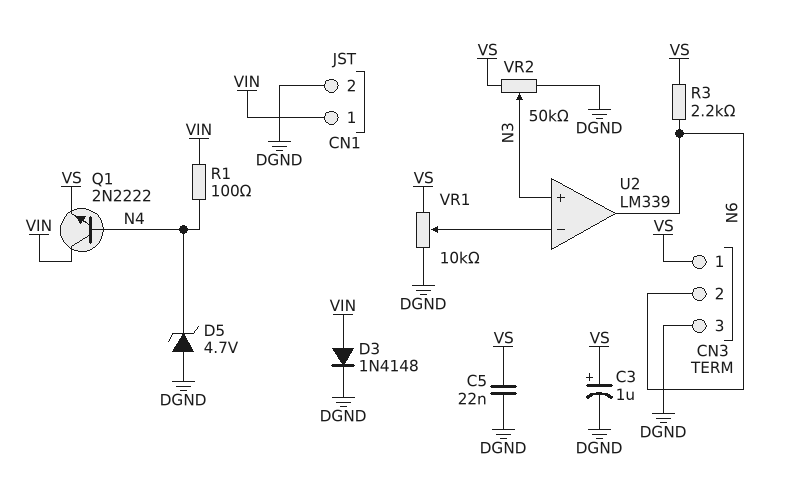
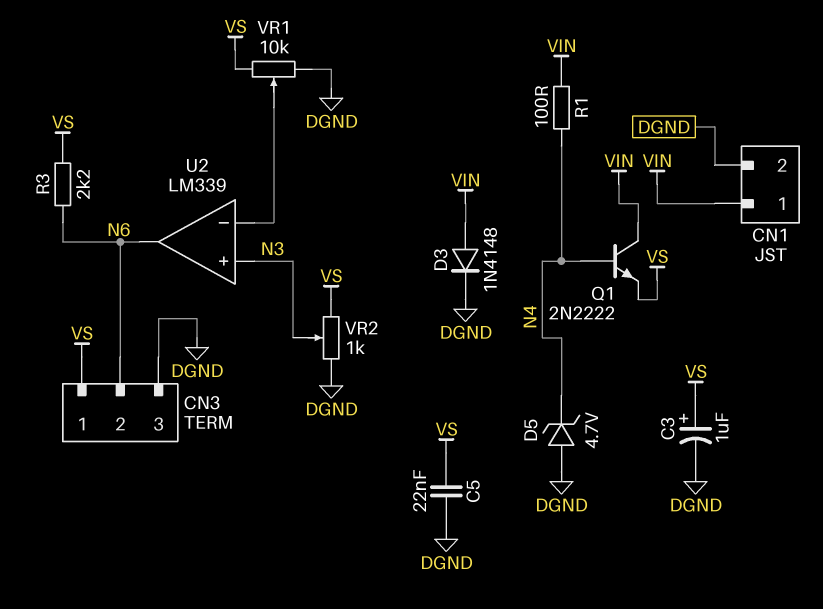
VR2: 50k (DGND, VS, wiper N3) -> 1k (DGND, VS, wiper N3)

